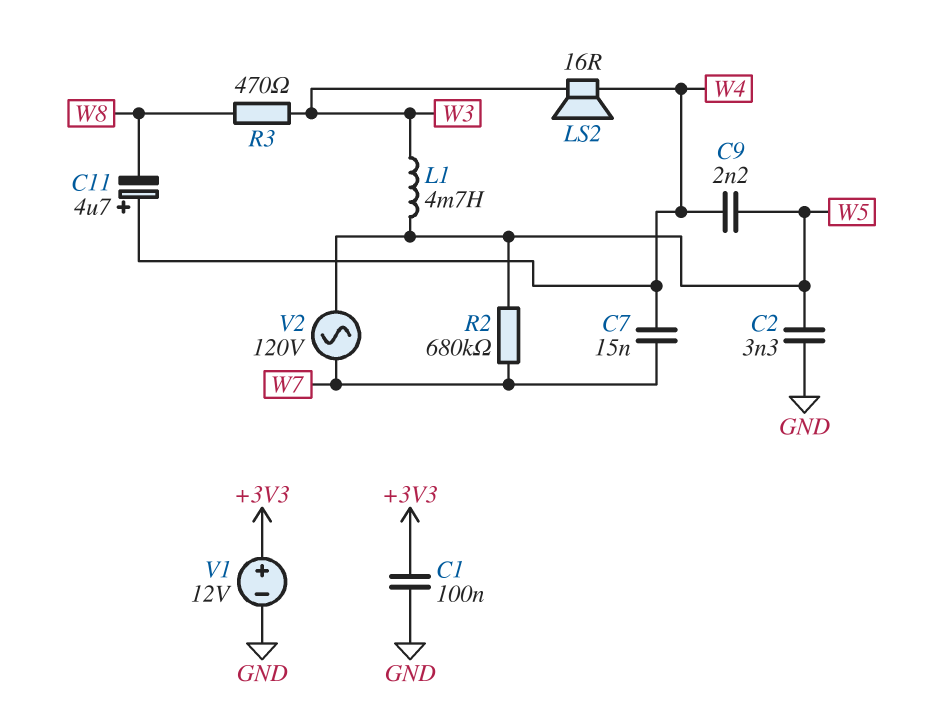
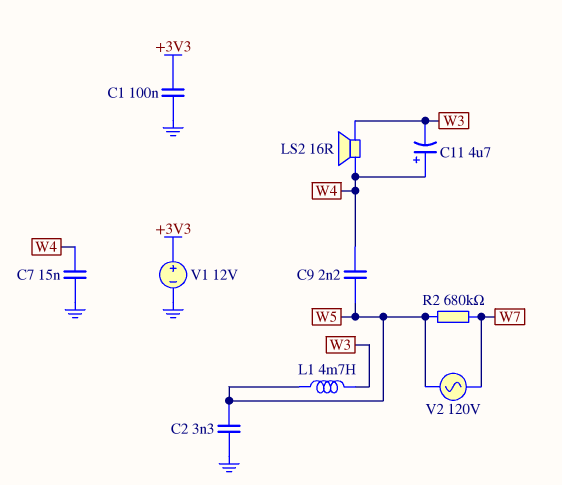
C7: 15nF (W4, W7) -> 15nF (GND, W4)
C11: 4.7uF (plus W4, minus W8) -> 4.7uF (plus W4, minus W3)
R3: 470 (W3, W8) -> none

